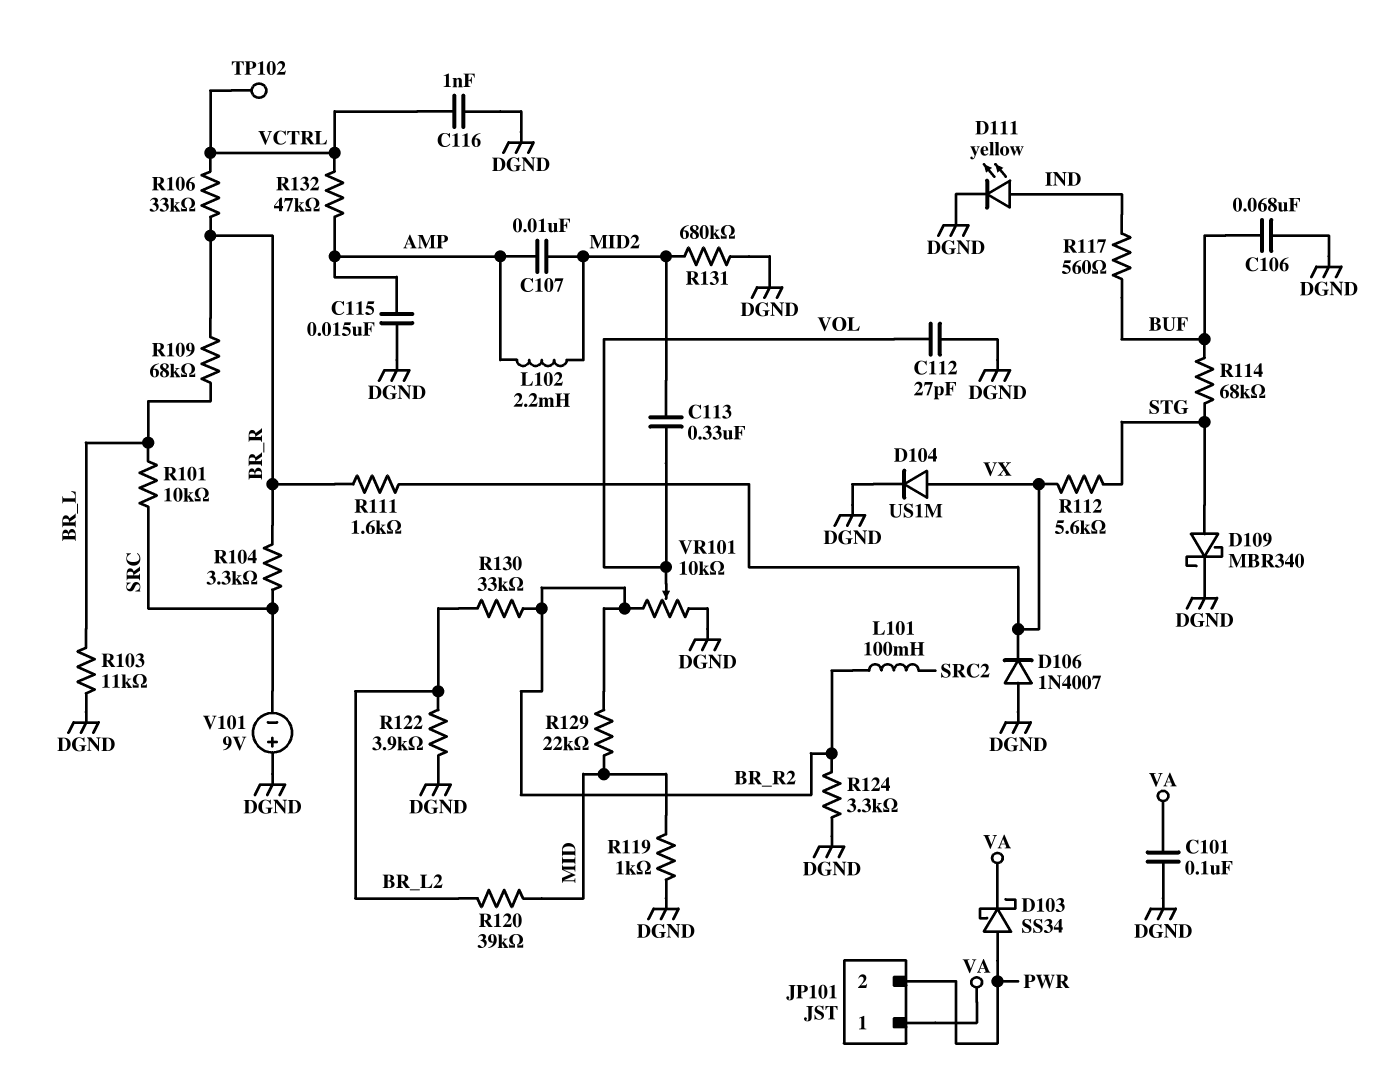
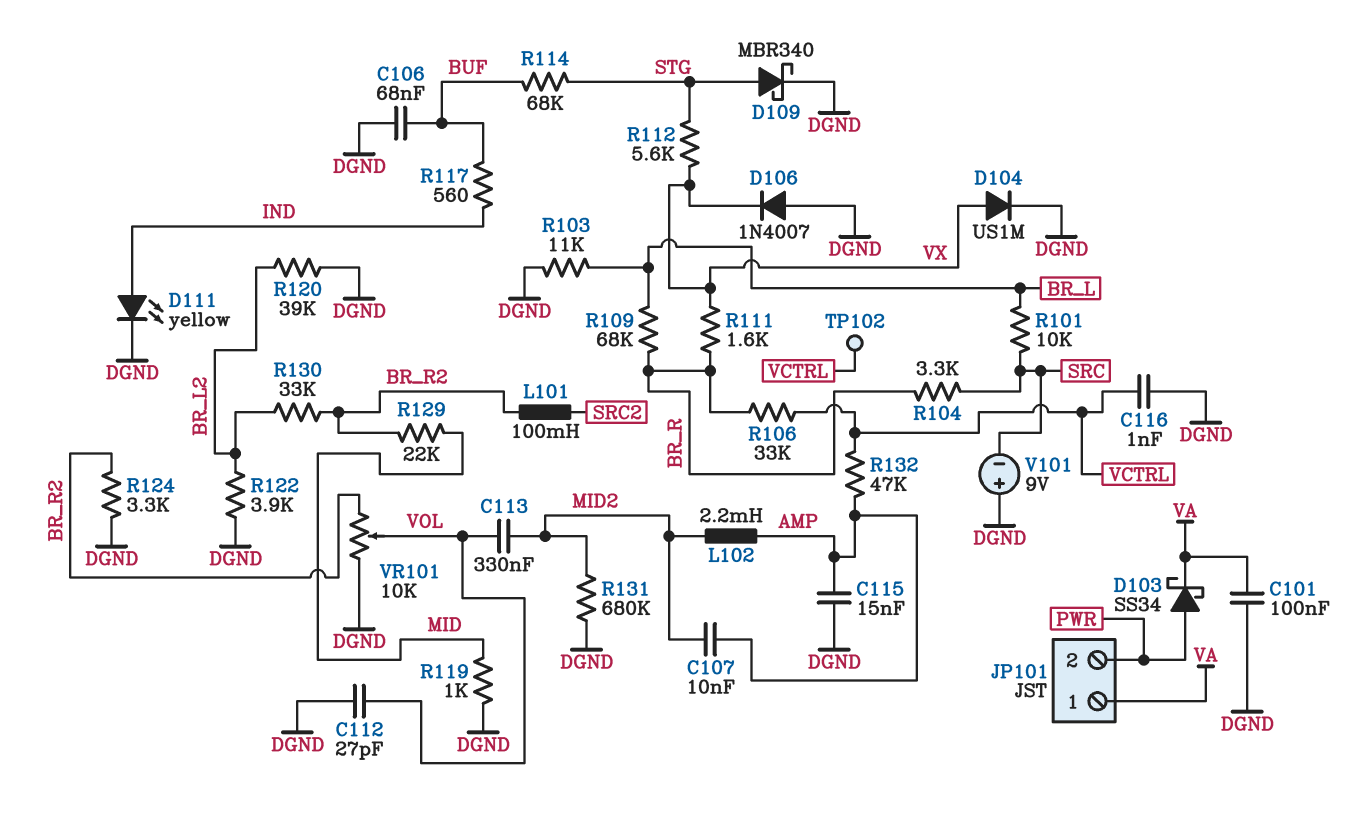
R120: 39k (BR_L2, MID) -> 39k (BR_L2, DGND)

